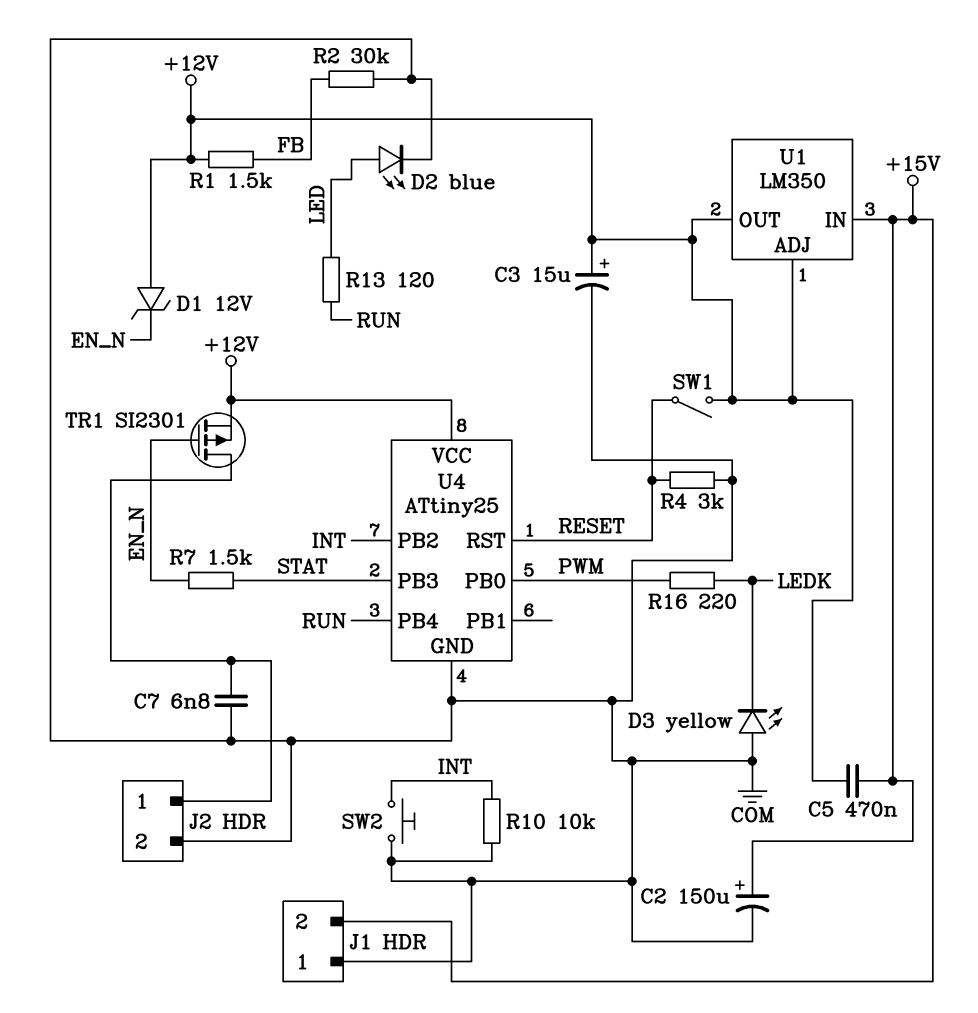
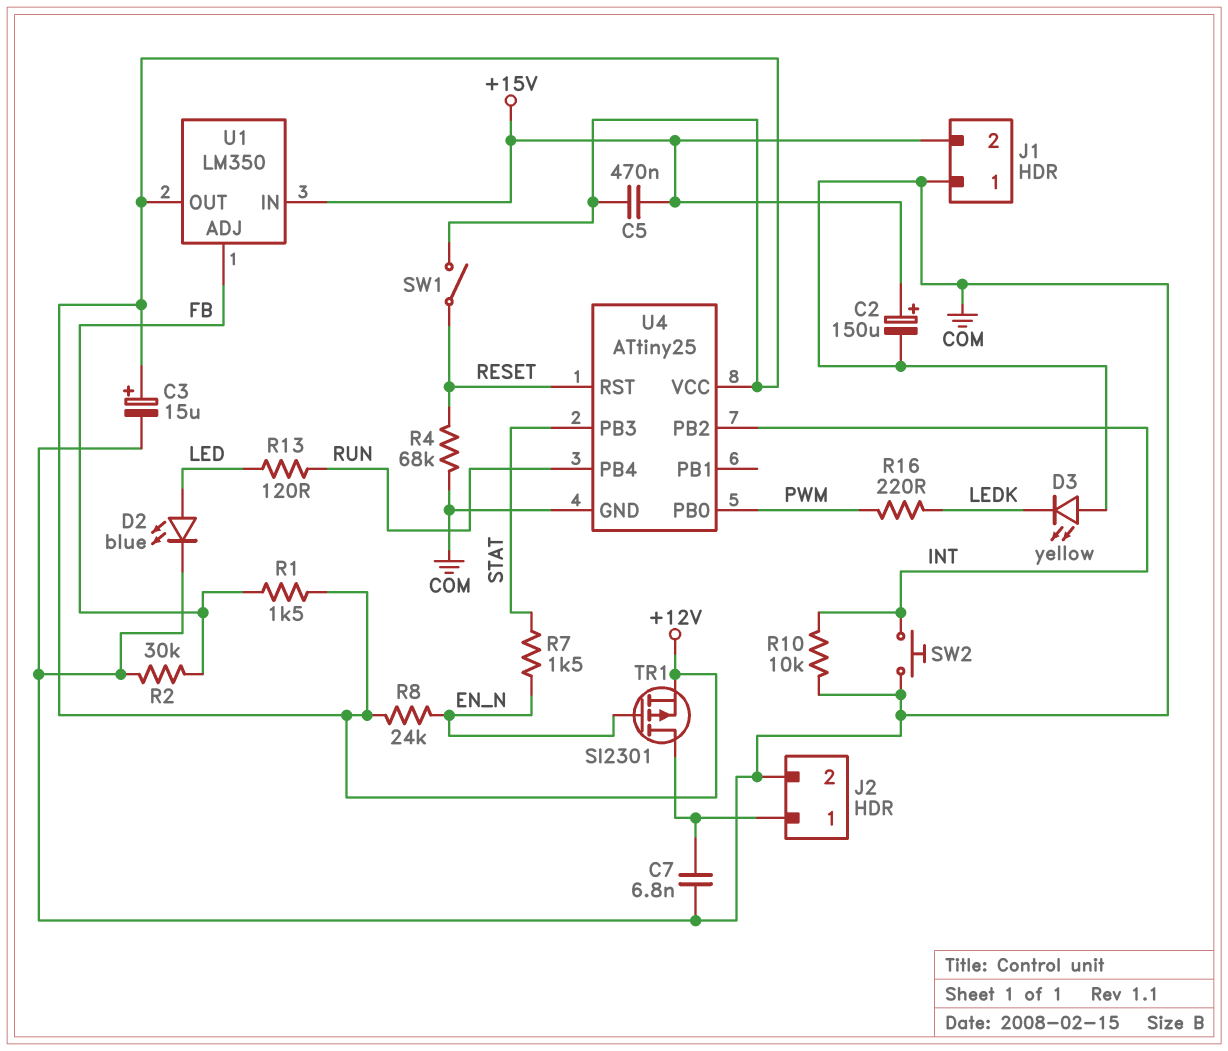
D1: zener 12V (A +12V, K EN_N) -> none
R4: 3k (COM, RESET) -> 68k (COM, RESET)
R8: none -> 24k (+12V, EN_N)
U1 pin ADJ: +12V -> FB

